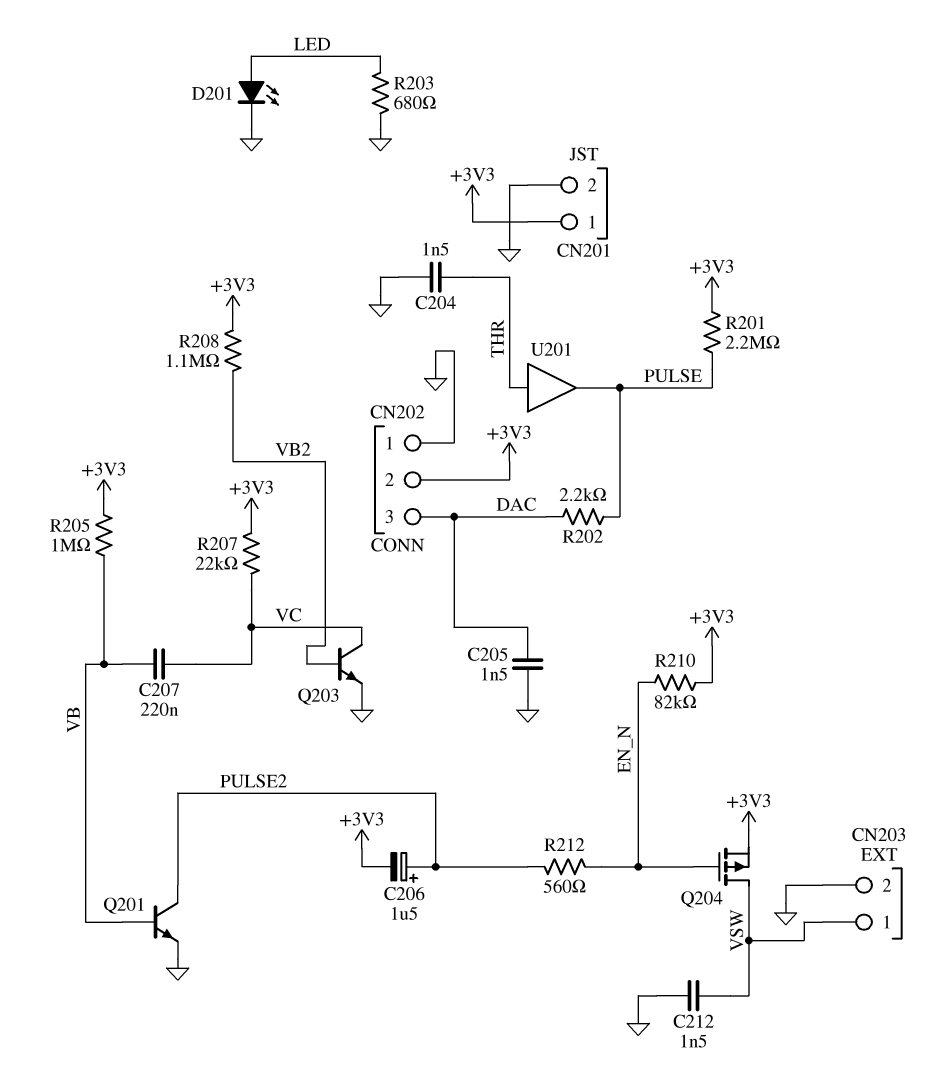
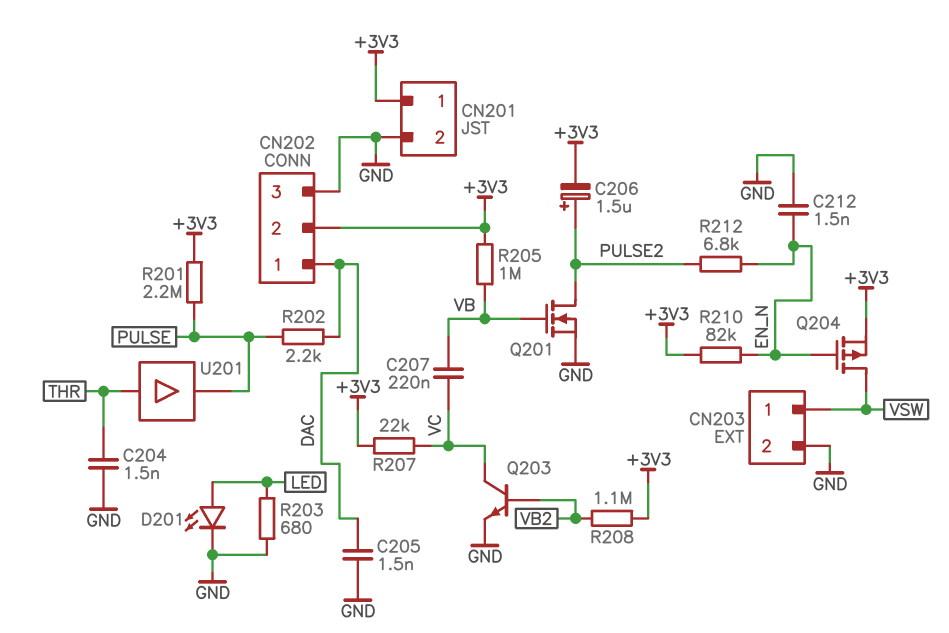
C212: 1.5nF (GND, VSW) -> 1.5nF (EN_N, GND)
CN202 pin 1: GND -> DAC
CN202 pin 3: DAC -> GND
Q201: NPN (B VB, C PULSE2, E GND) -> NMOS (G VB, D PULSE2, S GND)
R212: 560 (EN_N, PULSE2) -> 6.8k (EN_N, PULSE2)

